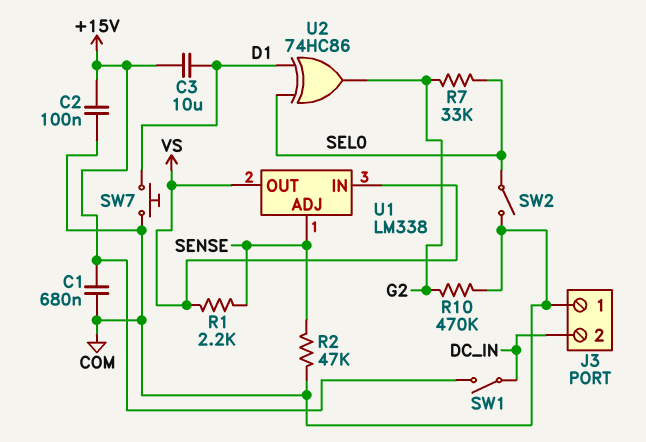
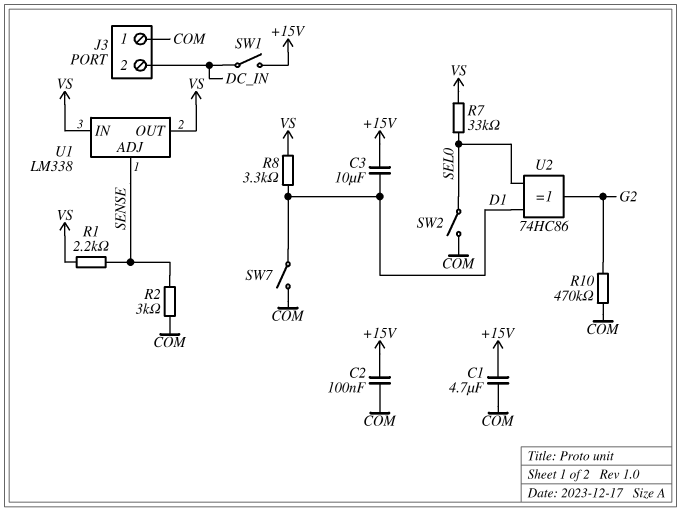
C1: 680nF (+15V, COM) -> 4.7uF (+15V, COM)
R2: 47k (COM, SENSE) -> 3k (COM, SENSE)
R7: 33k (G2, SEL0) -> 33k (SEL0, VS)
R8: none -> 3.3k (D1, VS)
SW7: button (COM, D1) -> switch (COM, D1)

